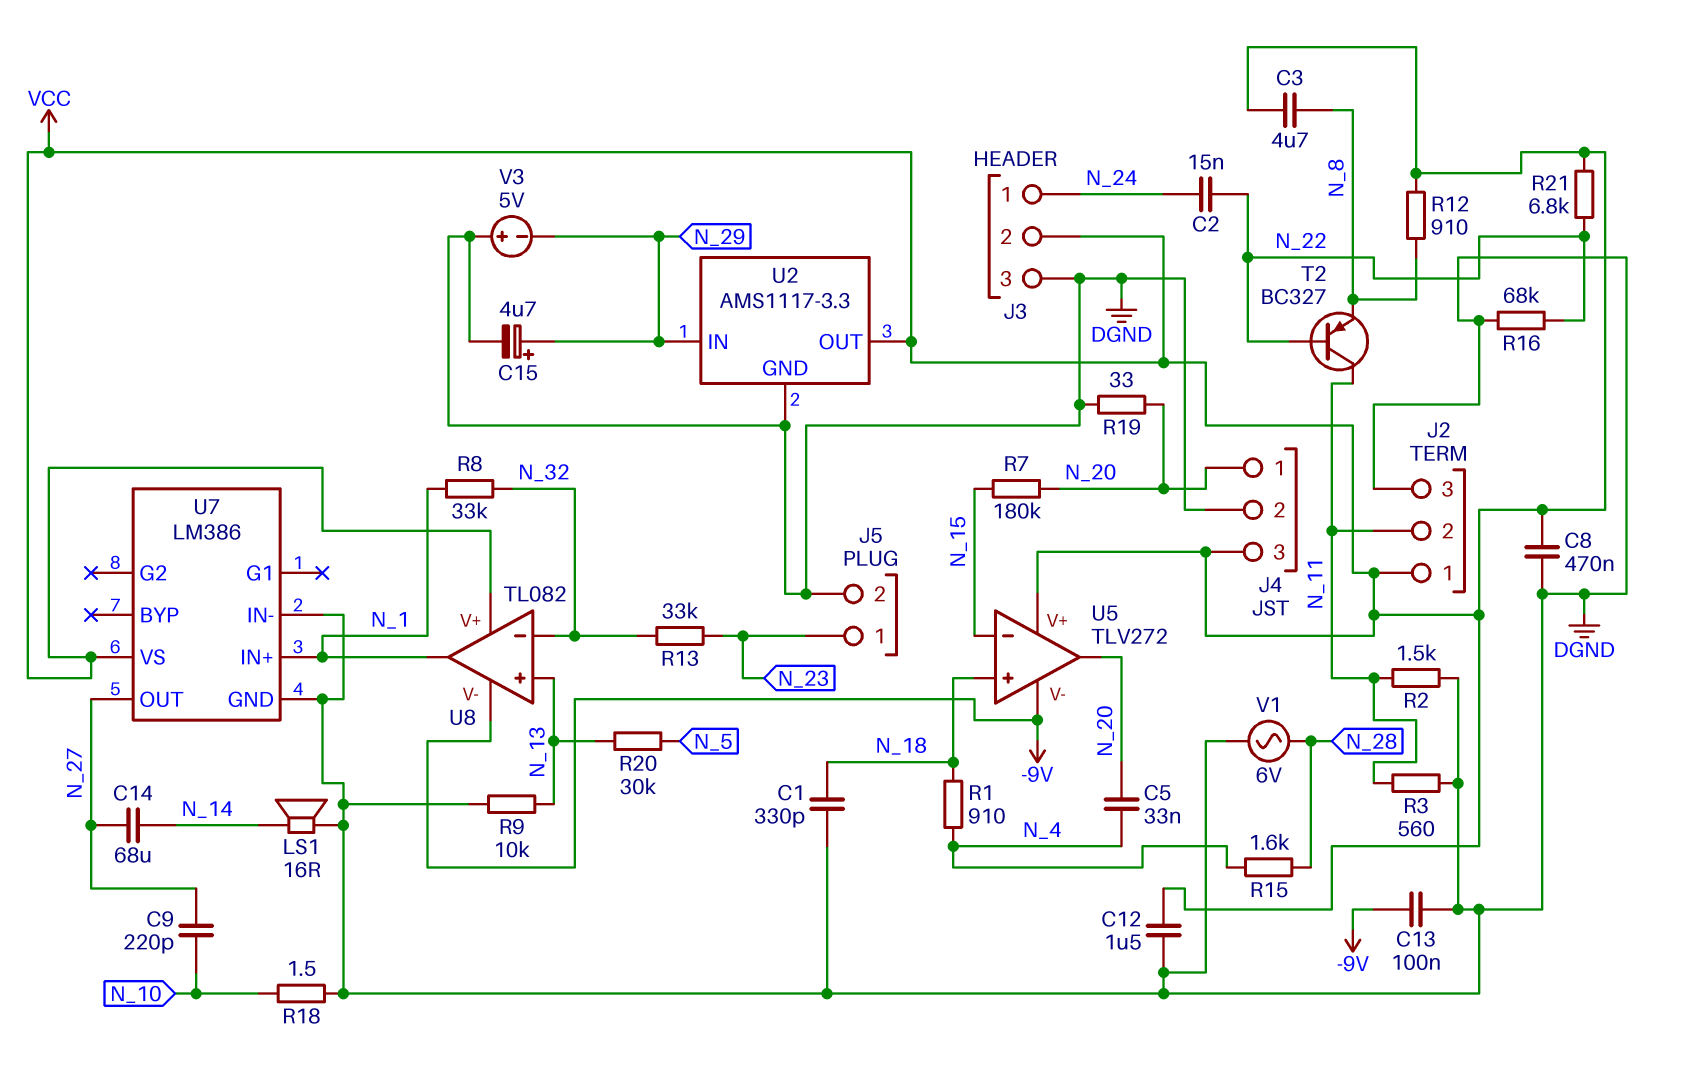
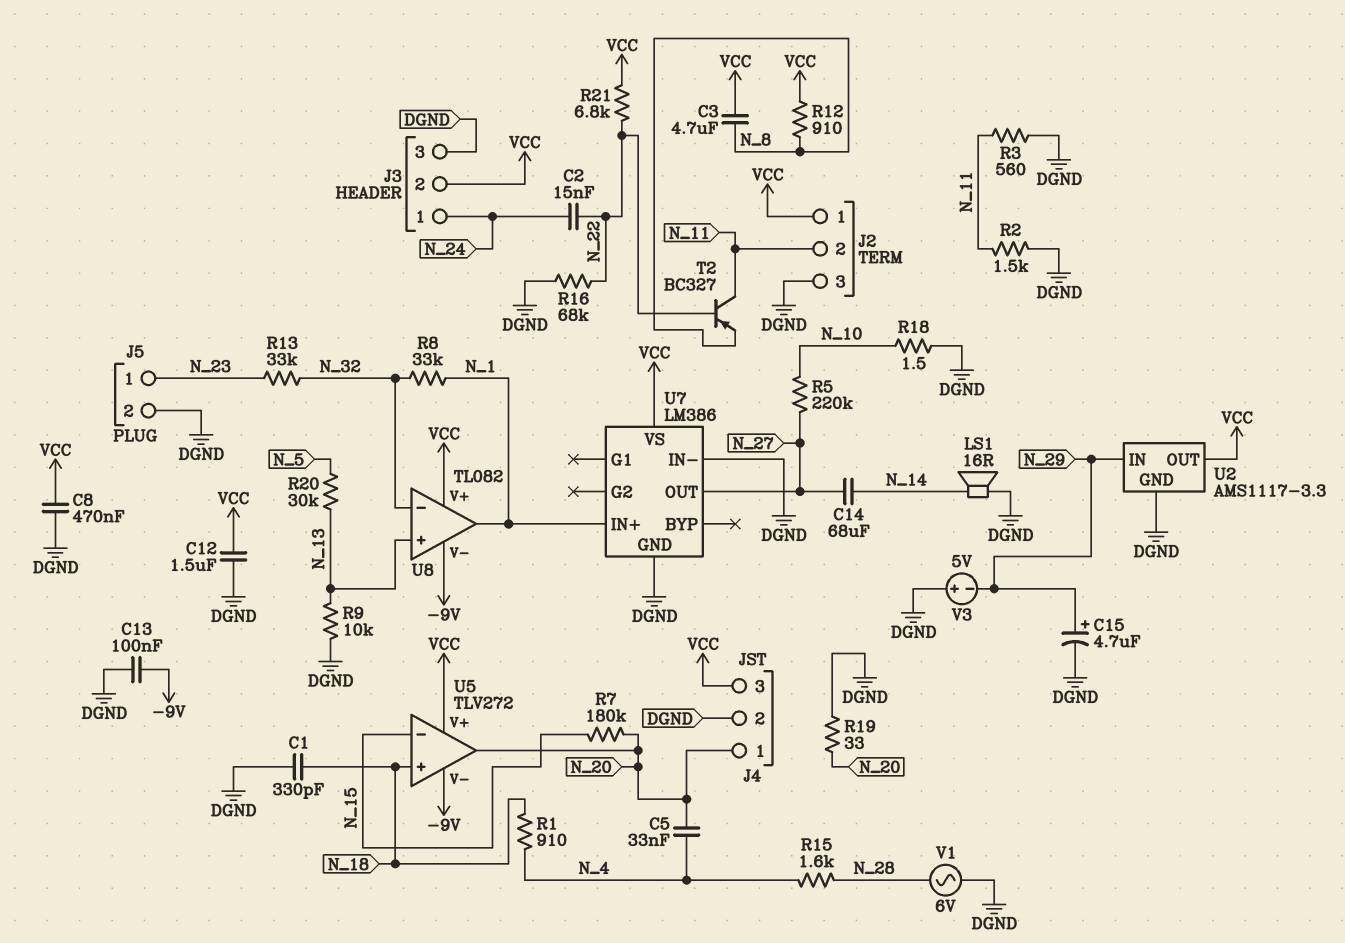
C9: 220pF (N_10, N_27) -> none
R5: none -> 220k (N_10, N_27)

